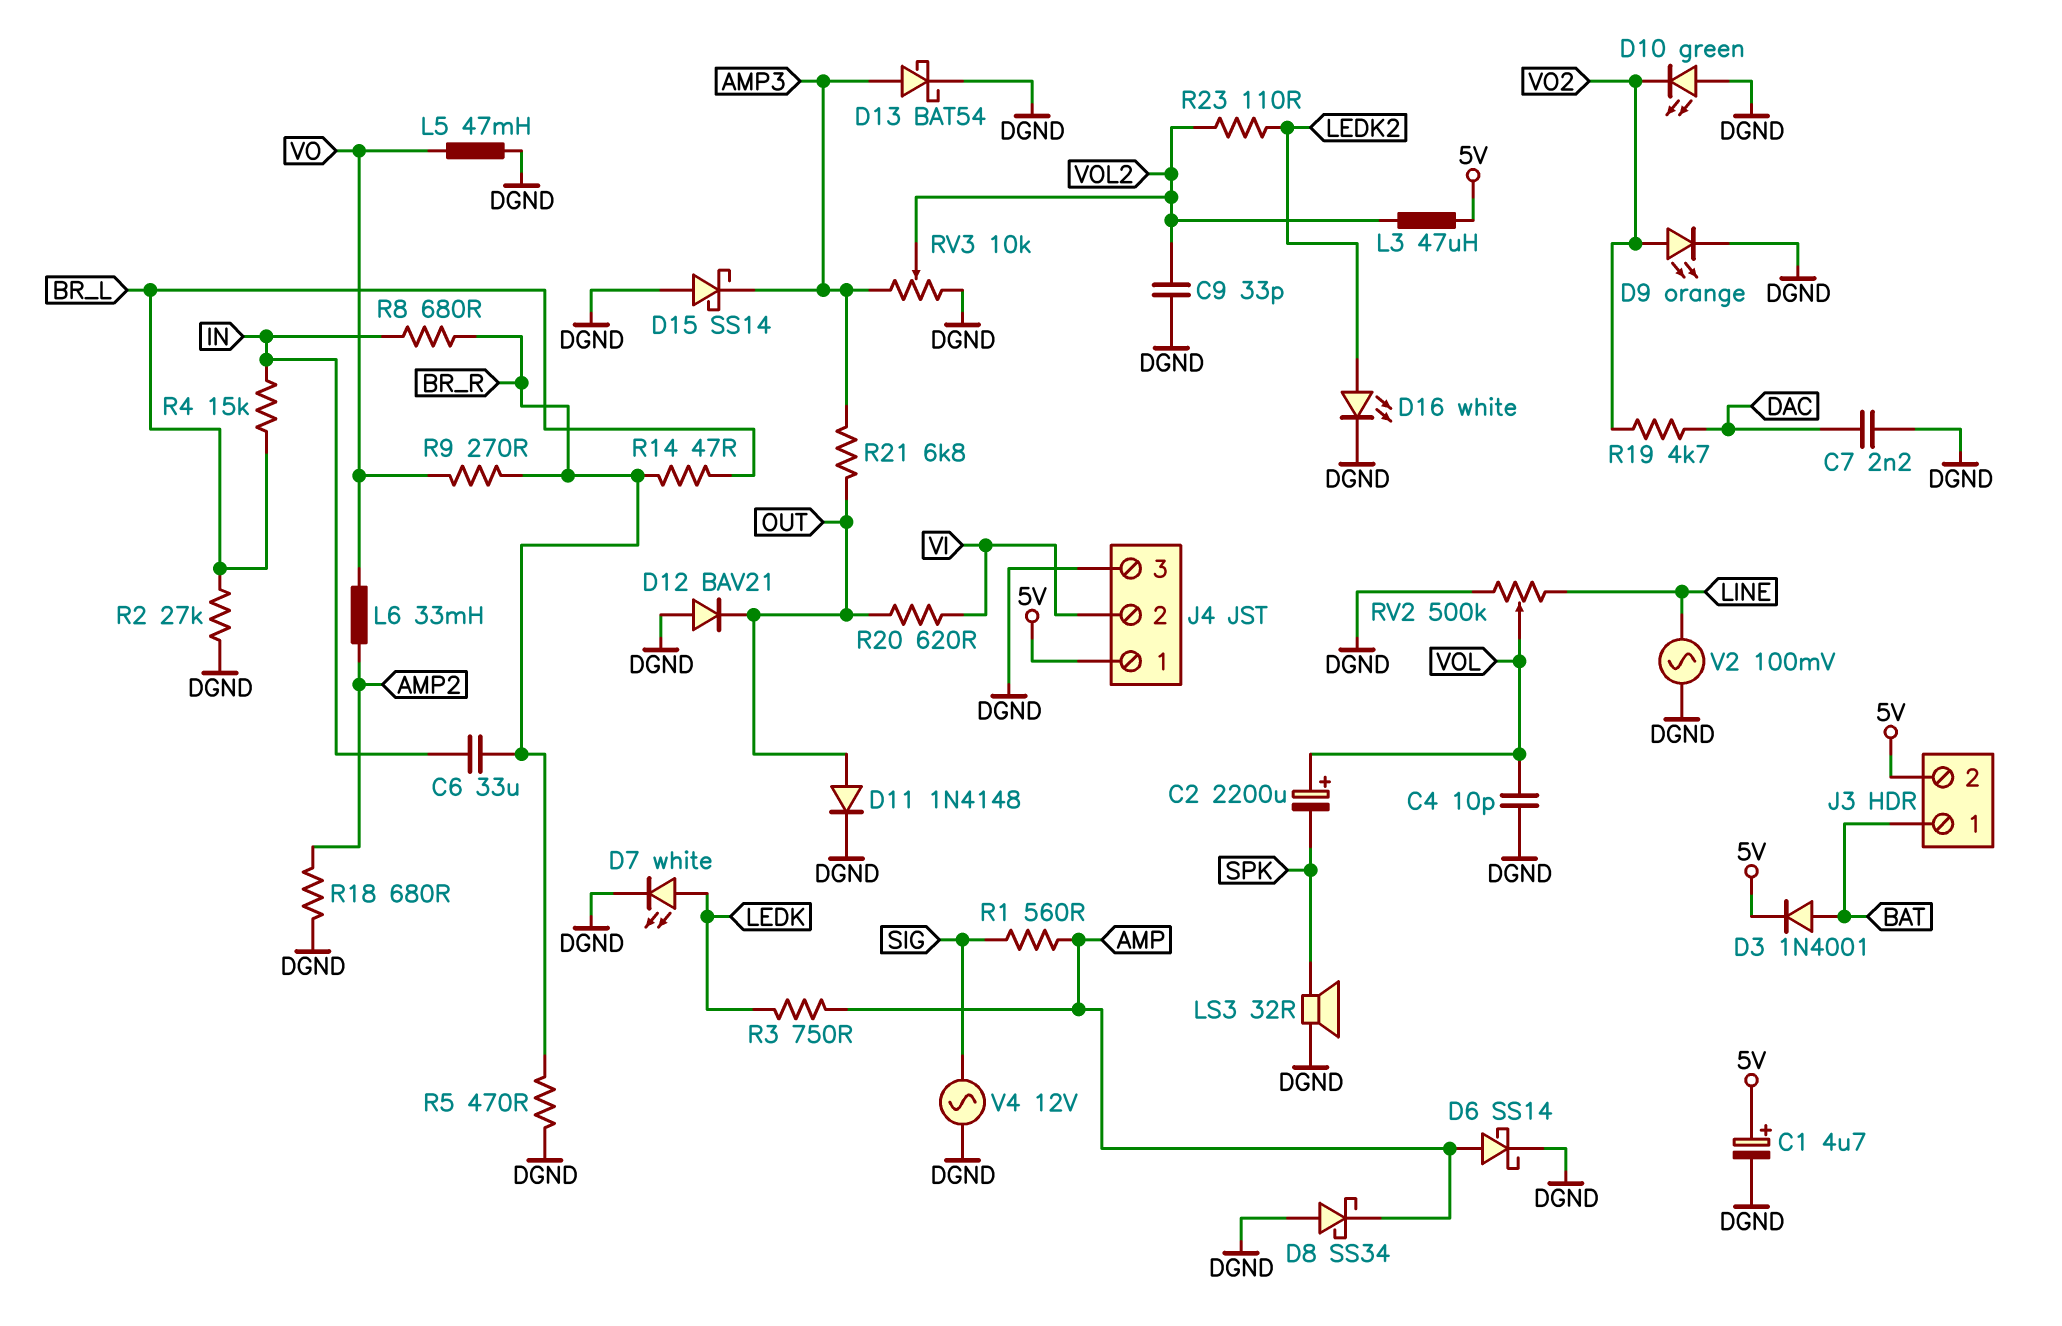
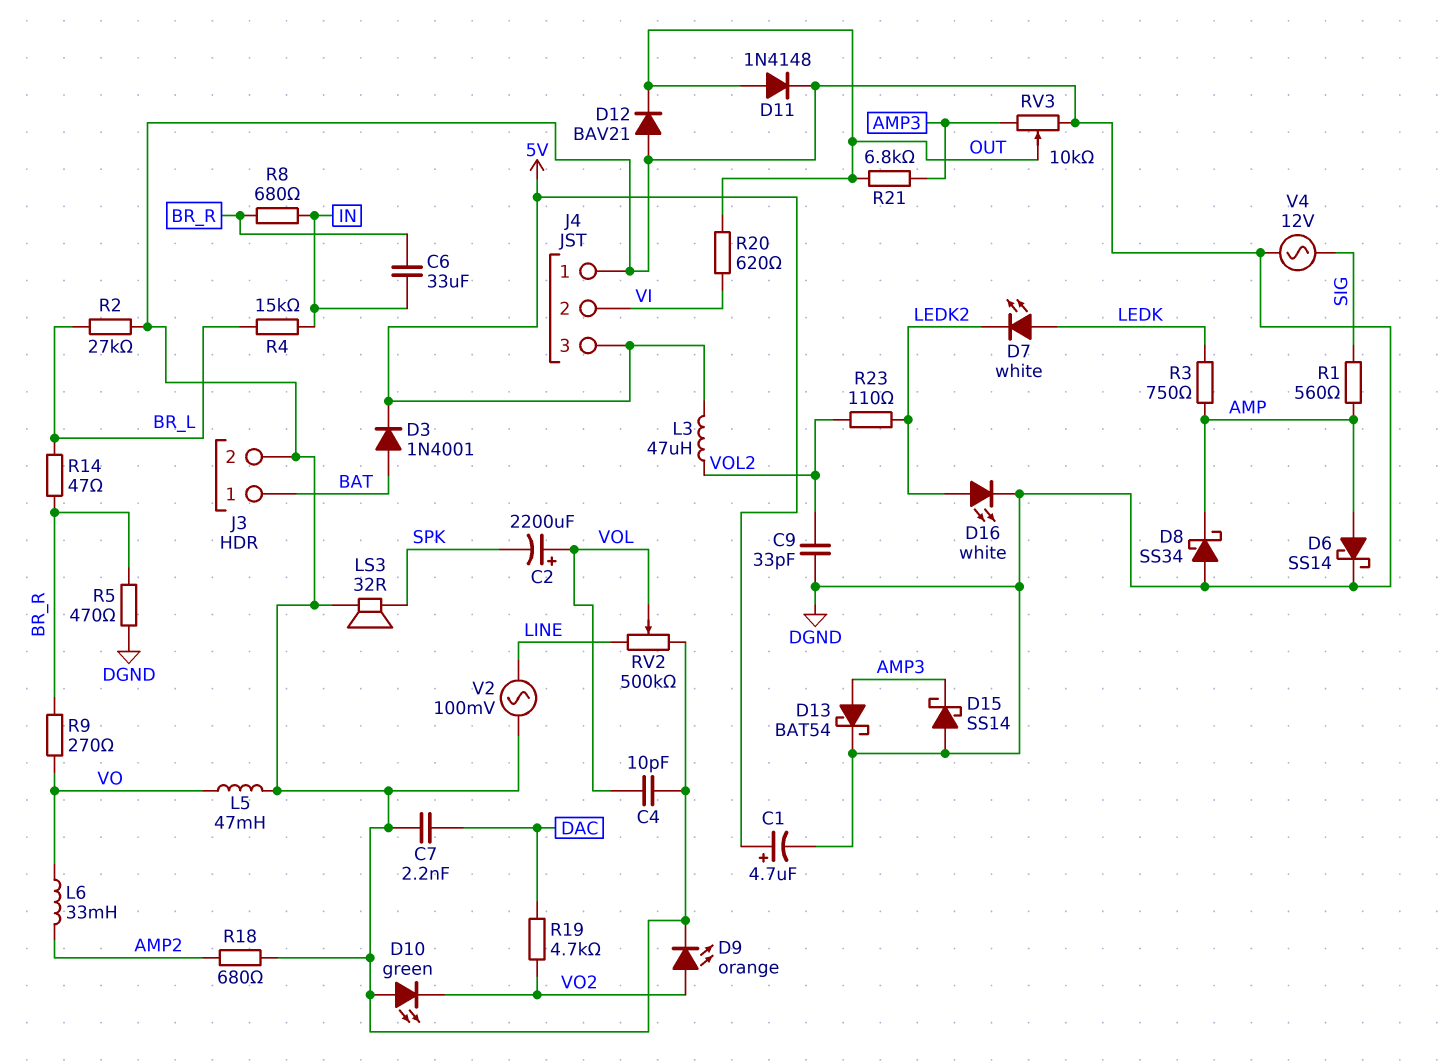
D7: LED white (A LEDK, K DGND) -> LED white (A LEDK, K LEDK2)
J3 pin 2: 5V -> DGND
J4 pin 1: 5V -> DGND
J4 pin 3: DGND -> 5V
RV3: 10k (AMP3, DGND, wiper VOL2) -> 10k (AMP3, DGND, wiper OUT)

